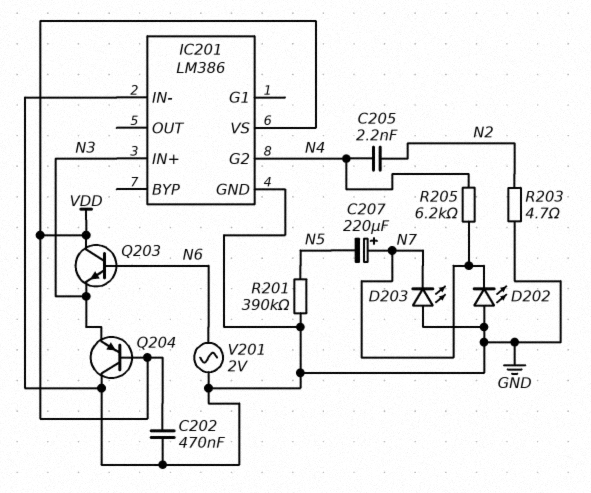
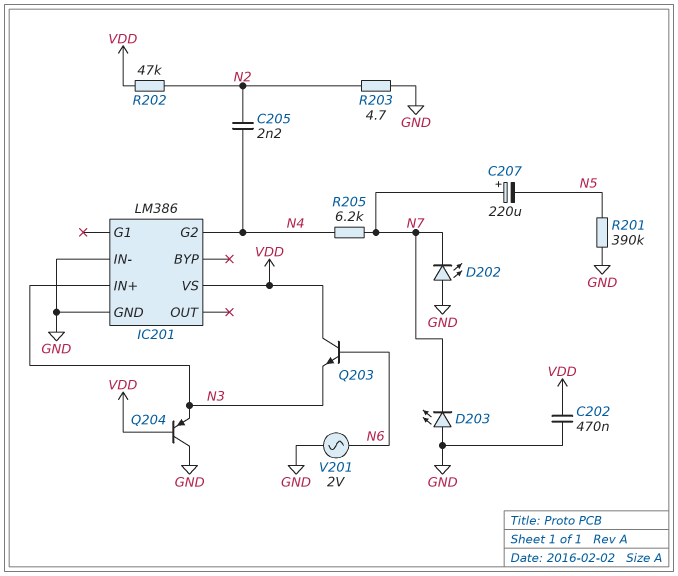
R202: none -> 47k (N2, VDD)

